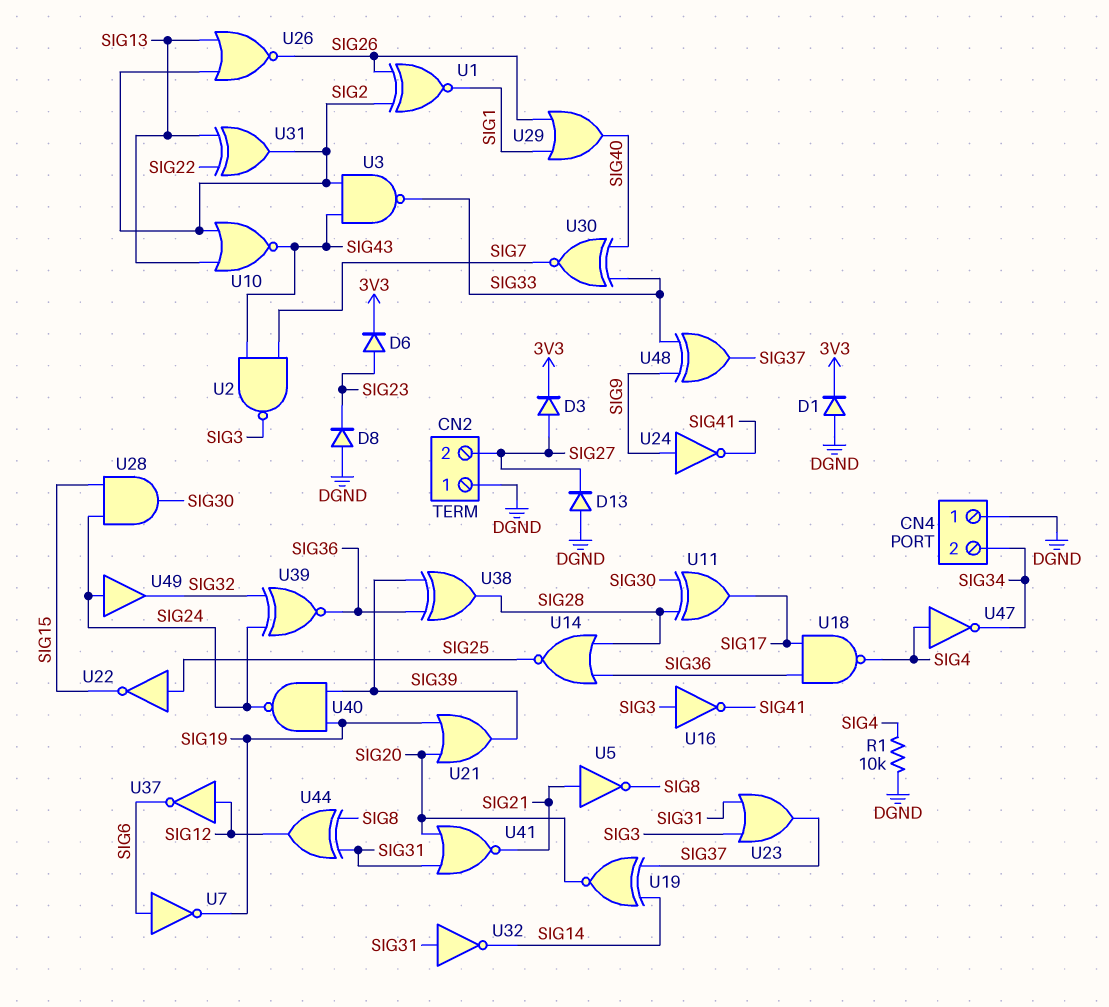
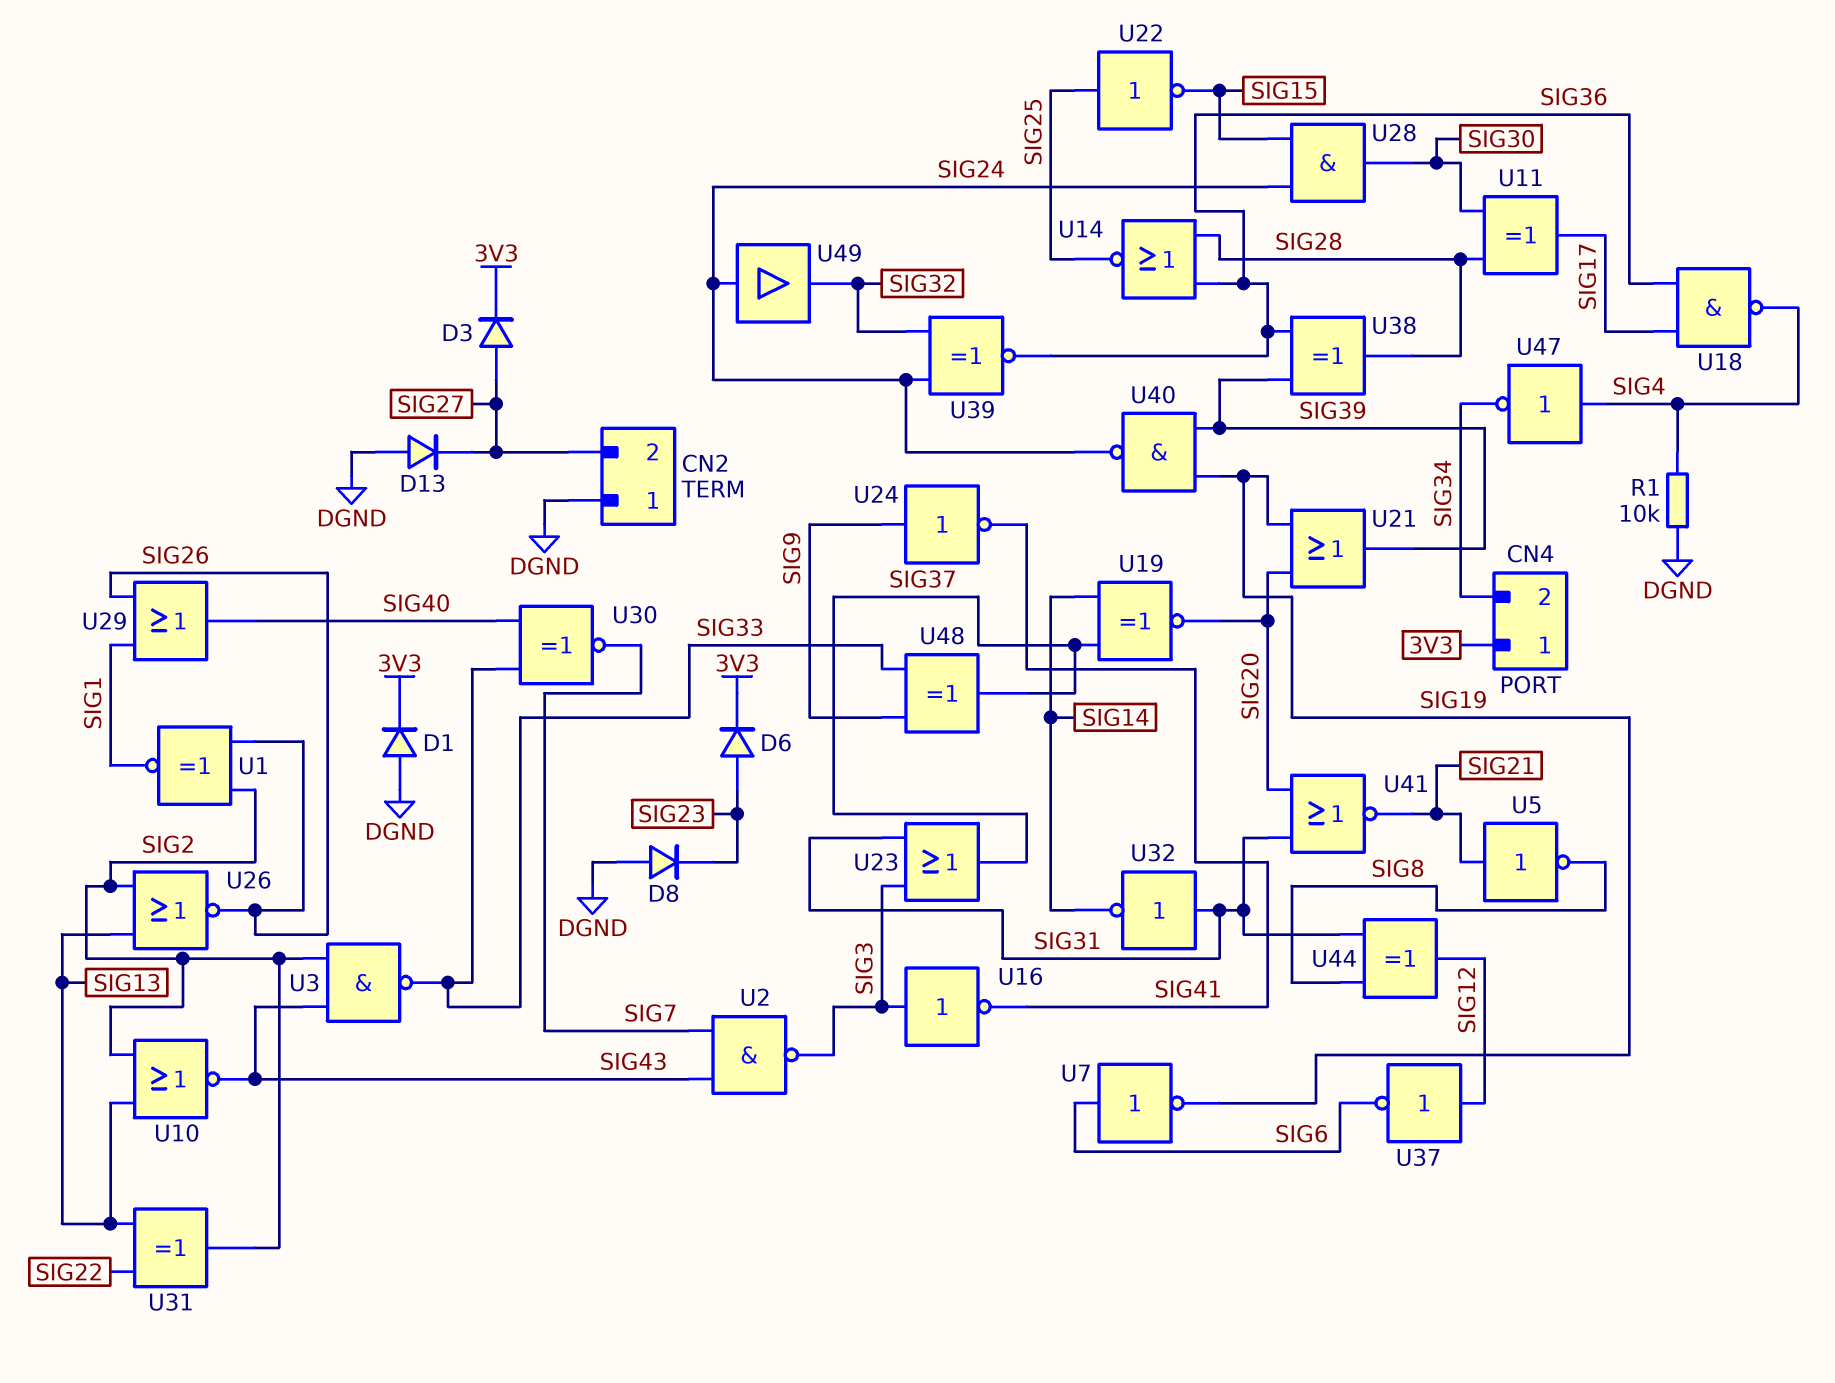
CN4 pin 1: DGND -> 3V3

